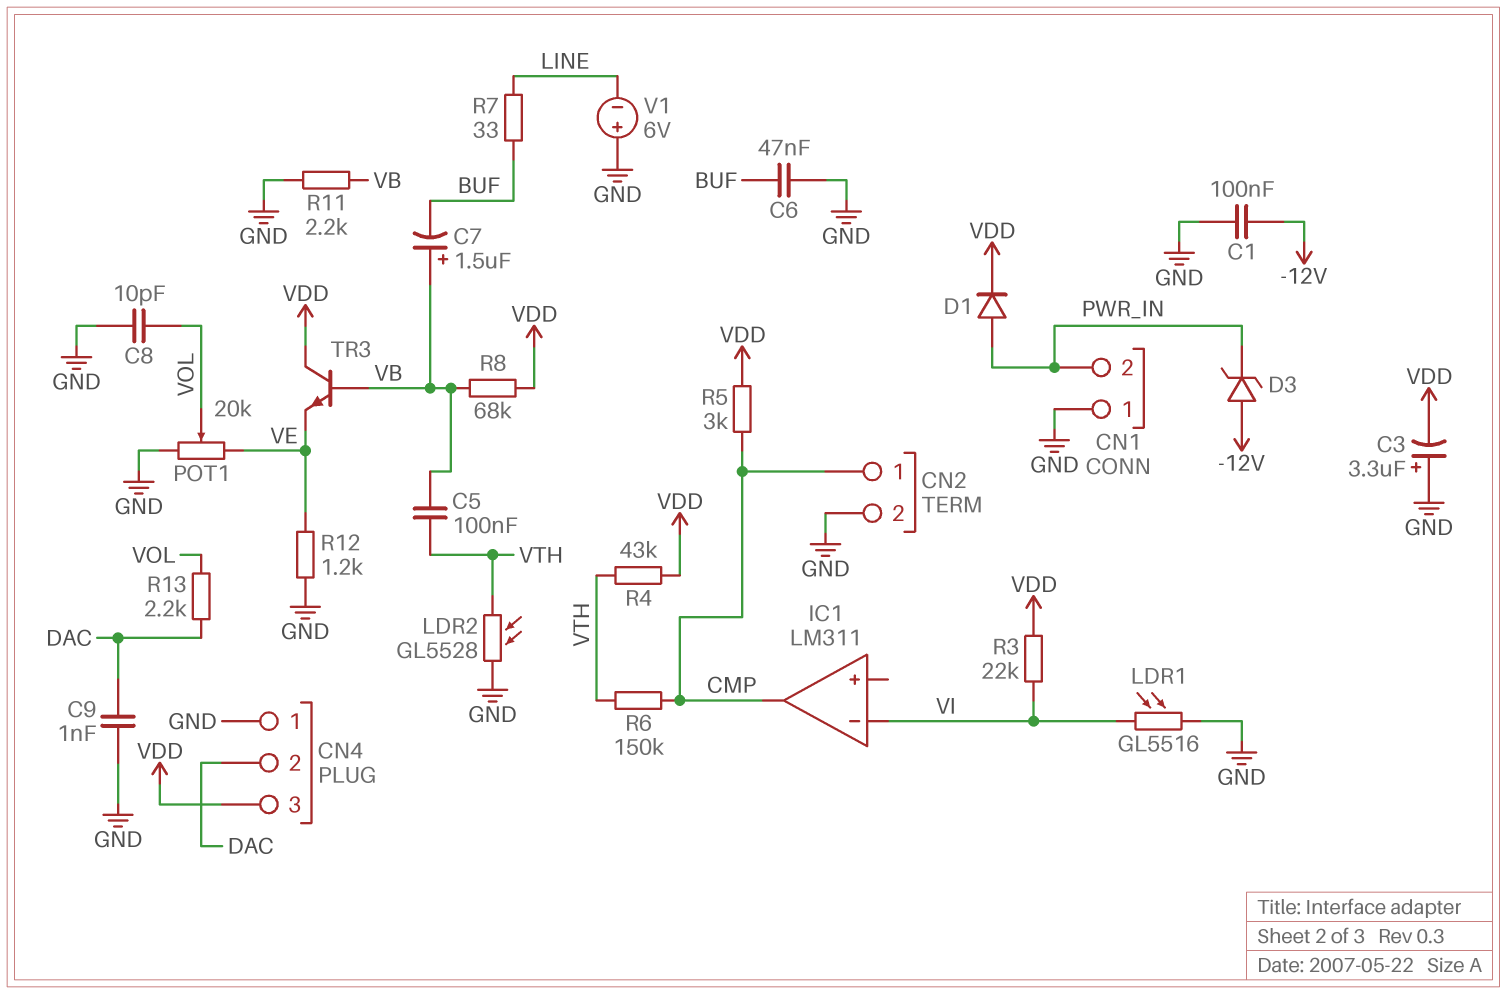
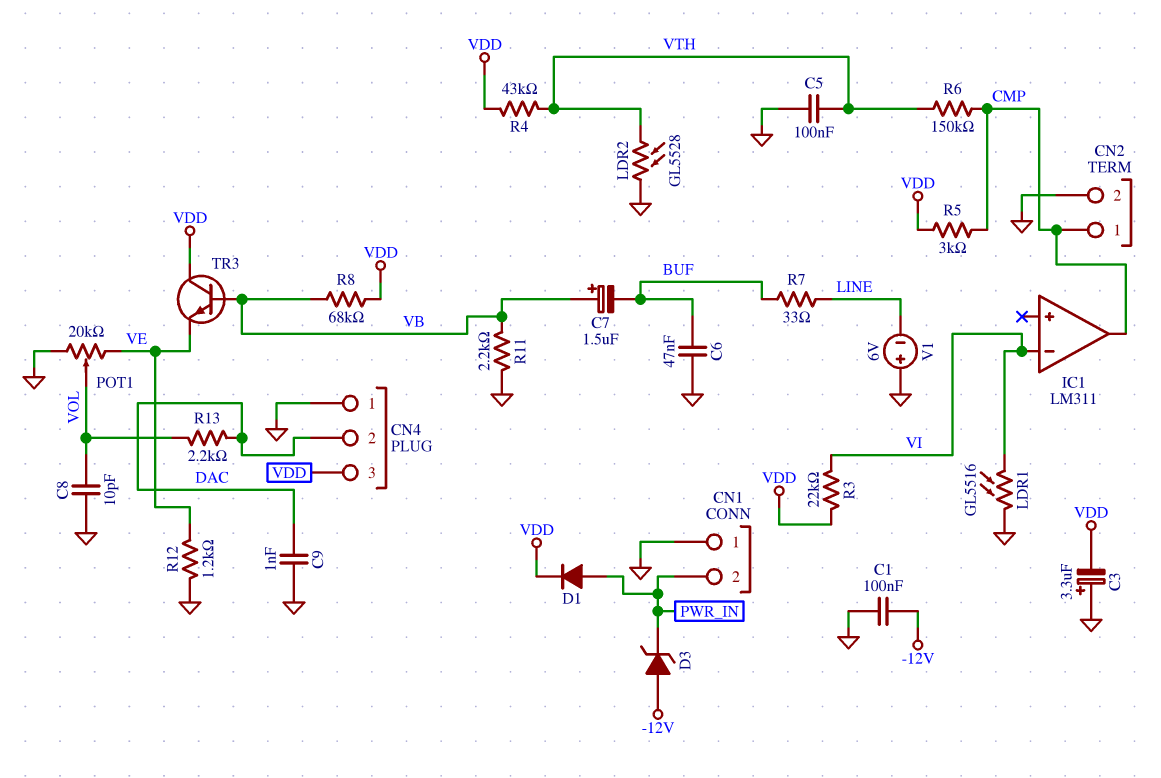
C5: 100nF (VB, VTH) -> 100nF (GND, VTH)

